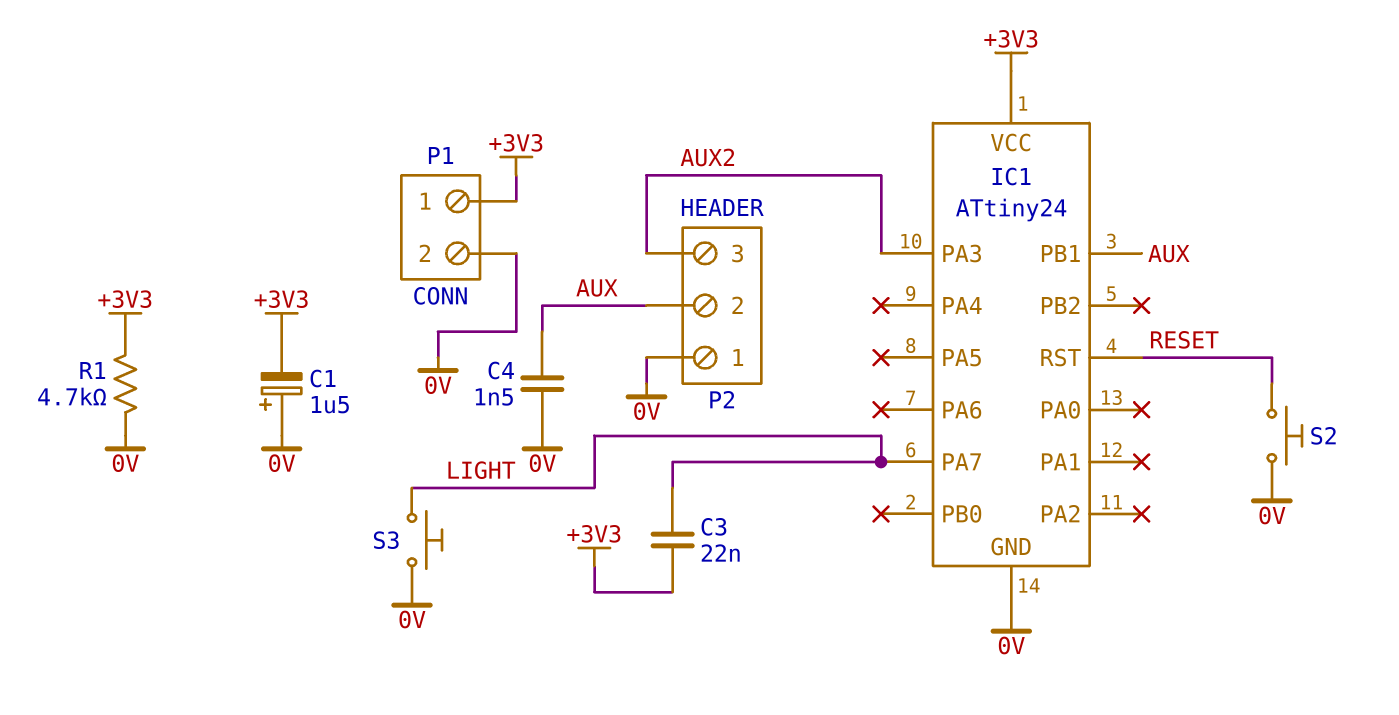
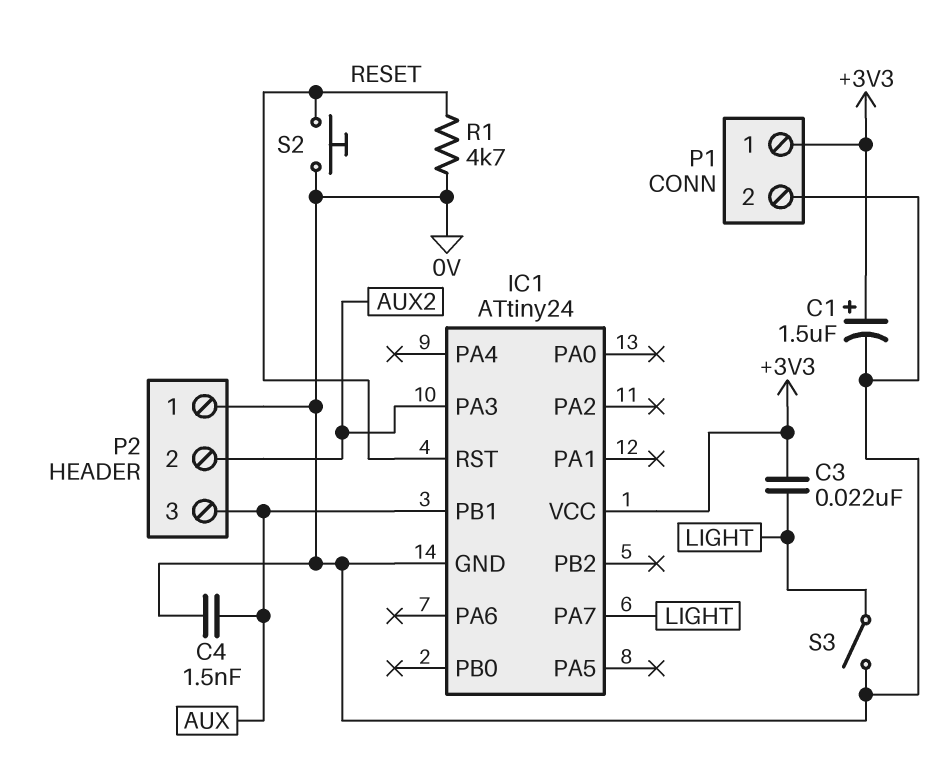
C1: 1.5uF (plus 0V, minus +3V3) -> 1.5uF (plus +3V3, minus 0V)
P2 pin 2: AUX -> AUX2
P2 pin 3: AUX2 -> AUX
R1: 4.7k (+3V3, 0V) -> 4.7k (0V, RESET)
S3: button (0V, LIGHT) -> switch (0V, LIGHT)

